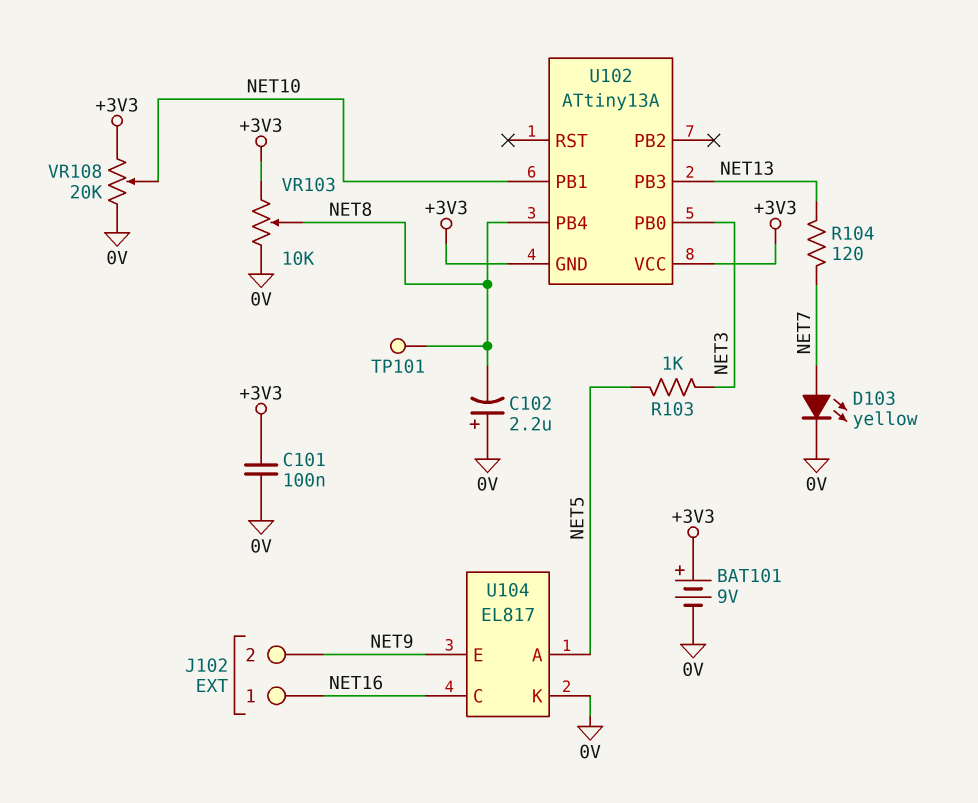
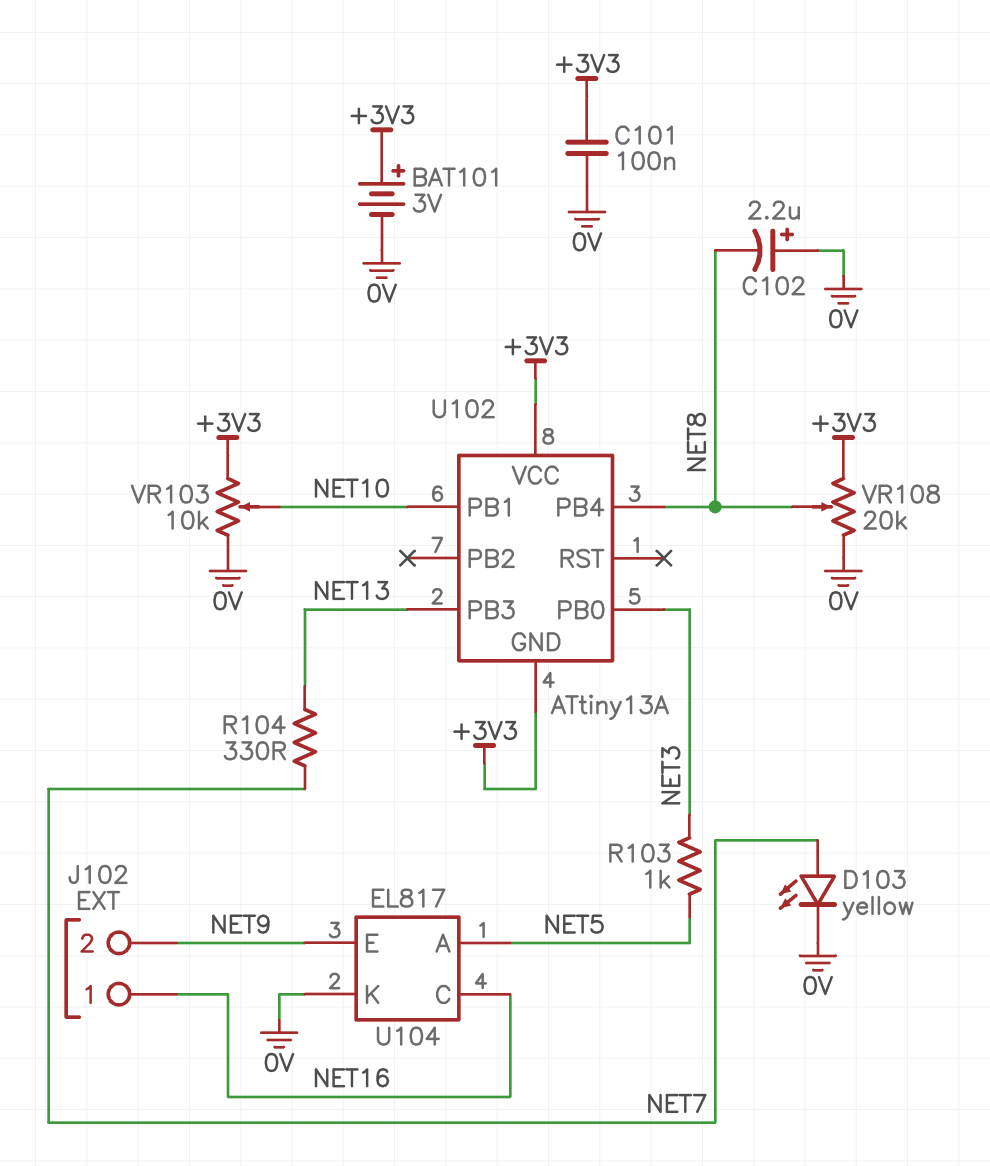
BAT101: 9V (plus +3V3, minus 0V) -> 3V (plus +3V3, minus 0V)
R104: 120 (NET7, NET13) -> 330 (NET7, NET13)
TP101: test point (NET8) -> none
VR103: 10k (+3V3, 0V, wiper NET8) -> 10k (+3V3, 0V, wiper NET10)
VR108: 20k (+3V3, 0V, wiper NET10) -> 20k (+3V3, 0V, wiper NET8)

